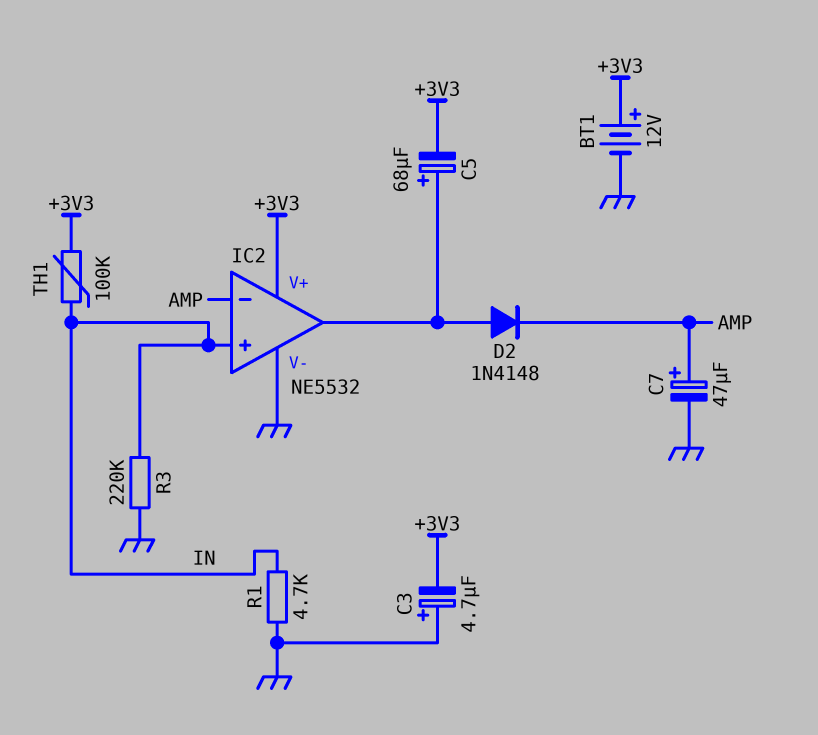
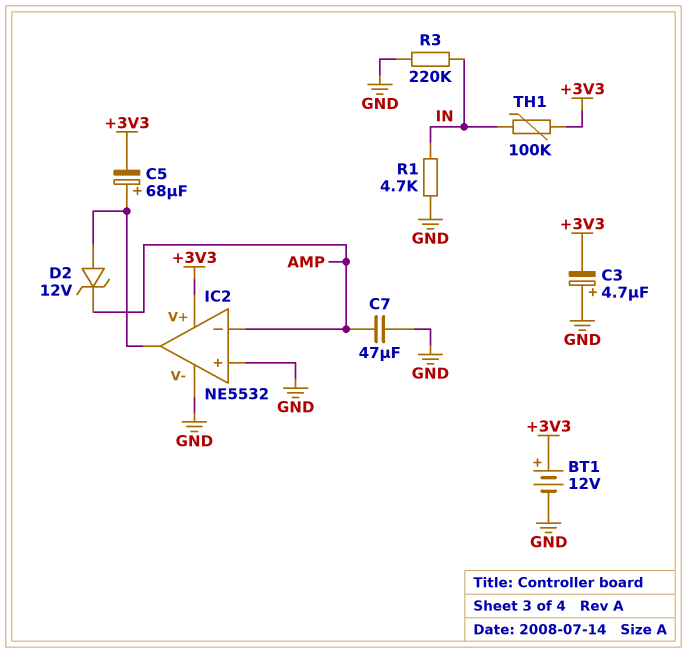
C7: 47uF (plus AMP, minus GND) -> 47uF (AMP, GND)
D2: diode 1N4148 (A IC2/out, K AMP) -> zener 12V (A IC2/out, K AMP)
IC2 pin in+: IN -> GND

